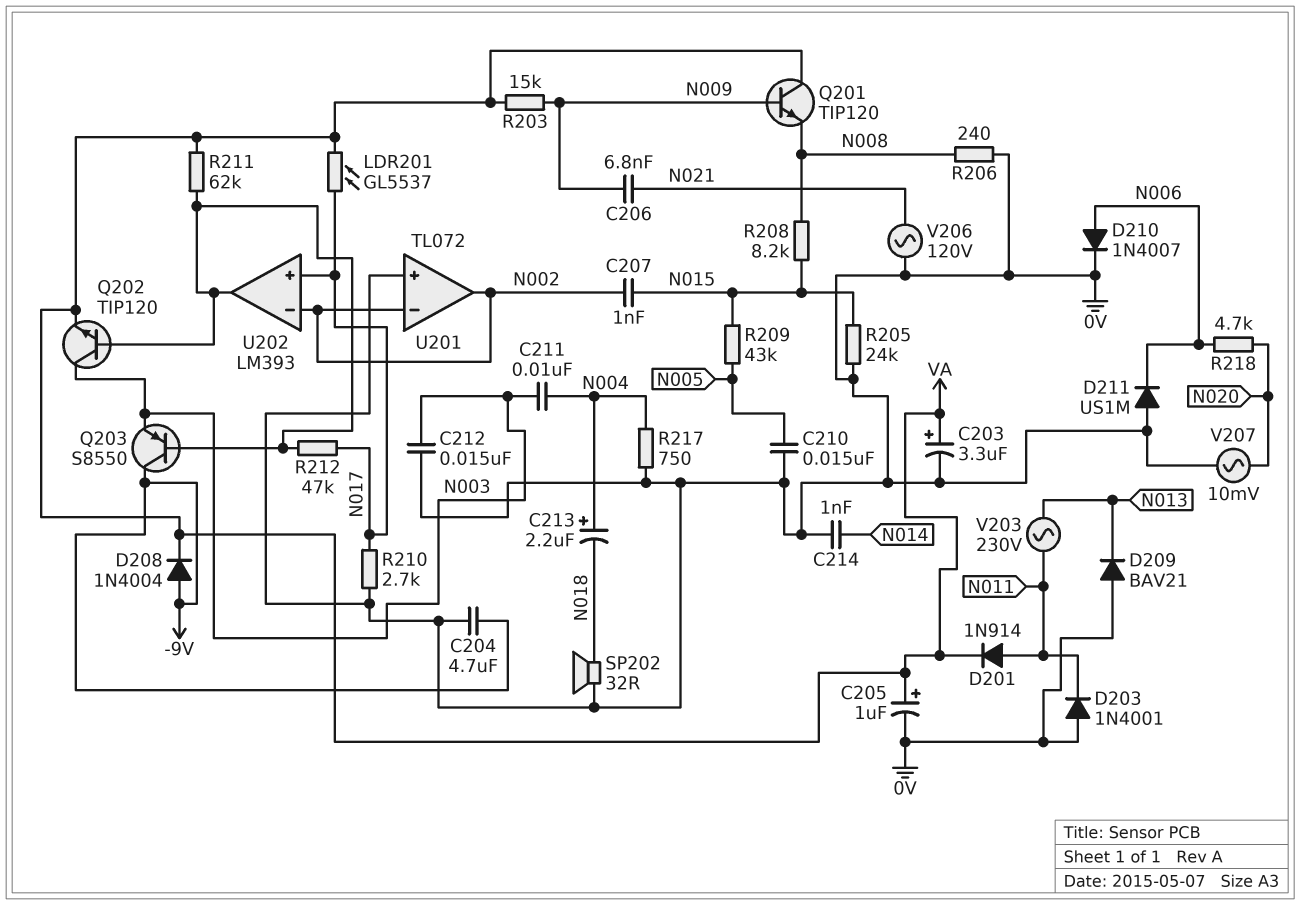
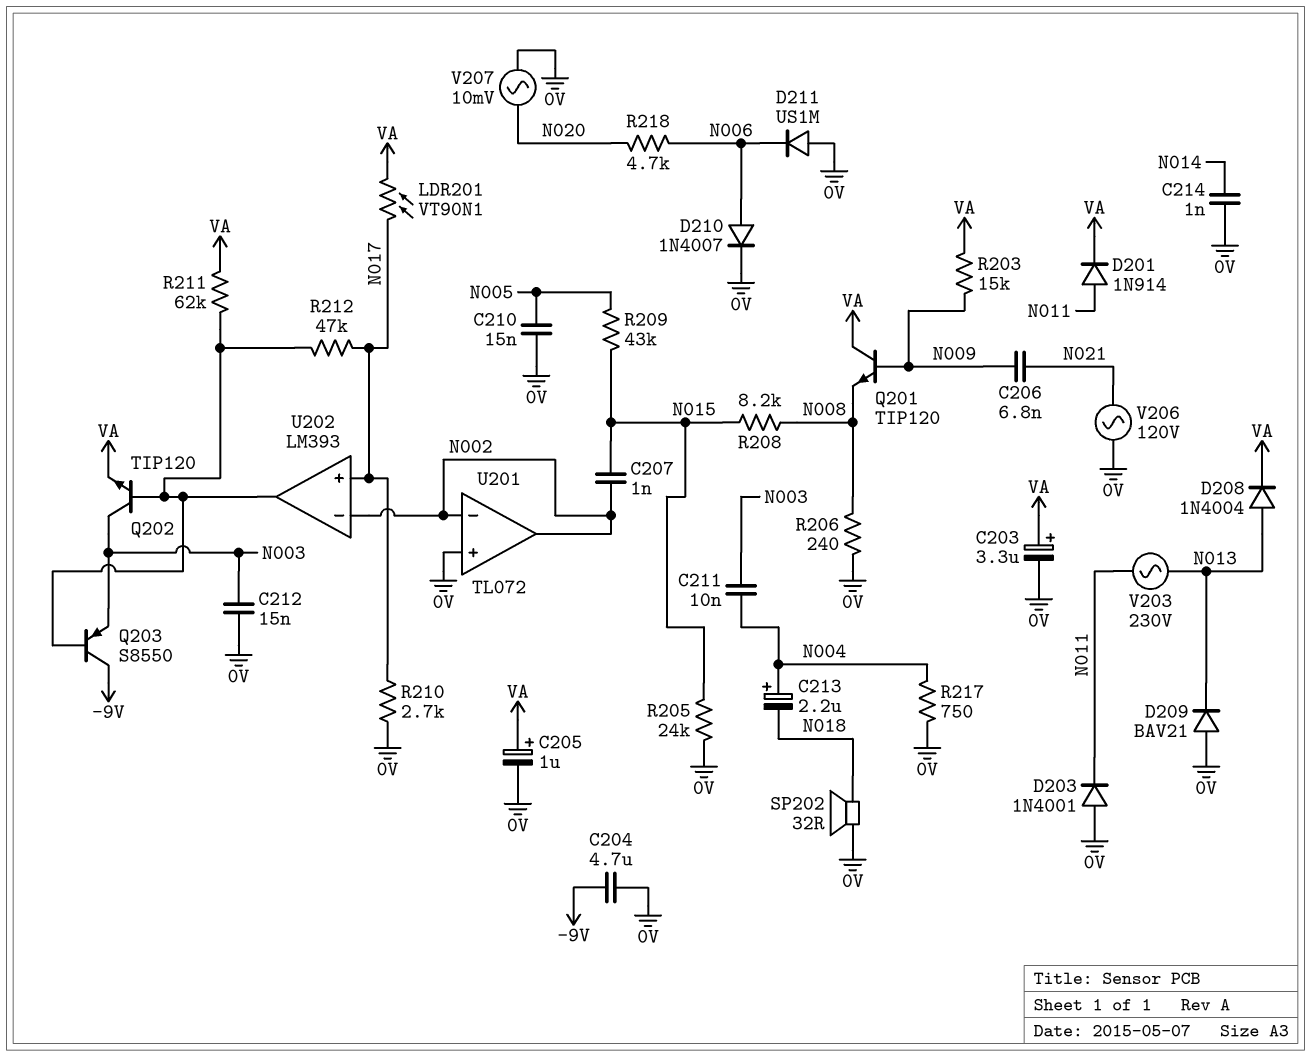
D208: diode 1N4004 (A -9V, K VA) -> diode 1N4004 (A N013, K VA)
LDR201: GL5537 (N017, VA) -> VT90N1 (N017, VA)

